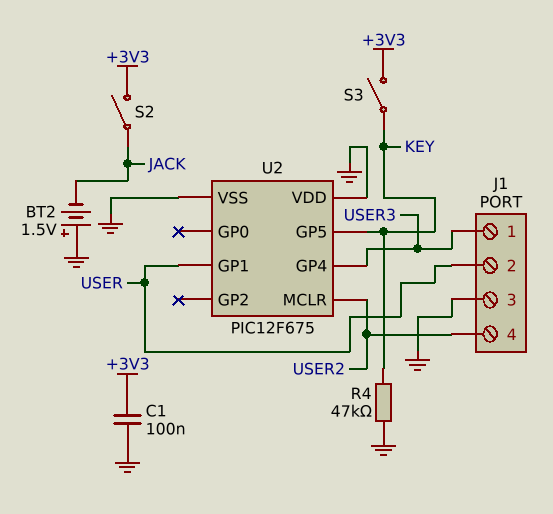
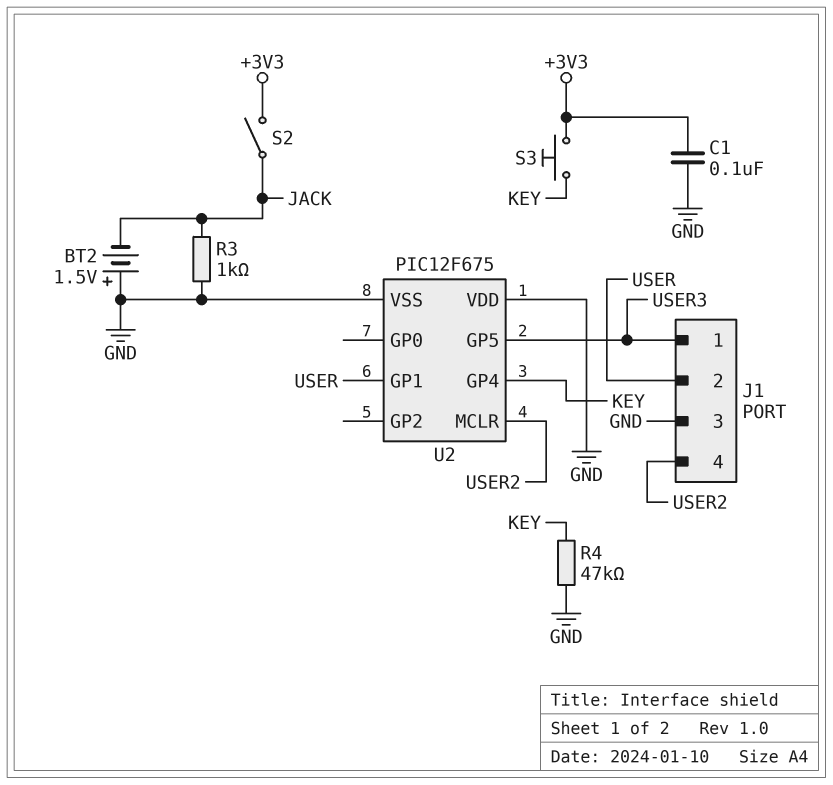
R3: none -> 1k (GND, JACK)
S3: switch (+3V3, KEY) -> button (+3V3, KEY)
U2 pin GP4: USER3 -> KEY
U2 pin GP5: KEY -> USER3

